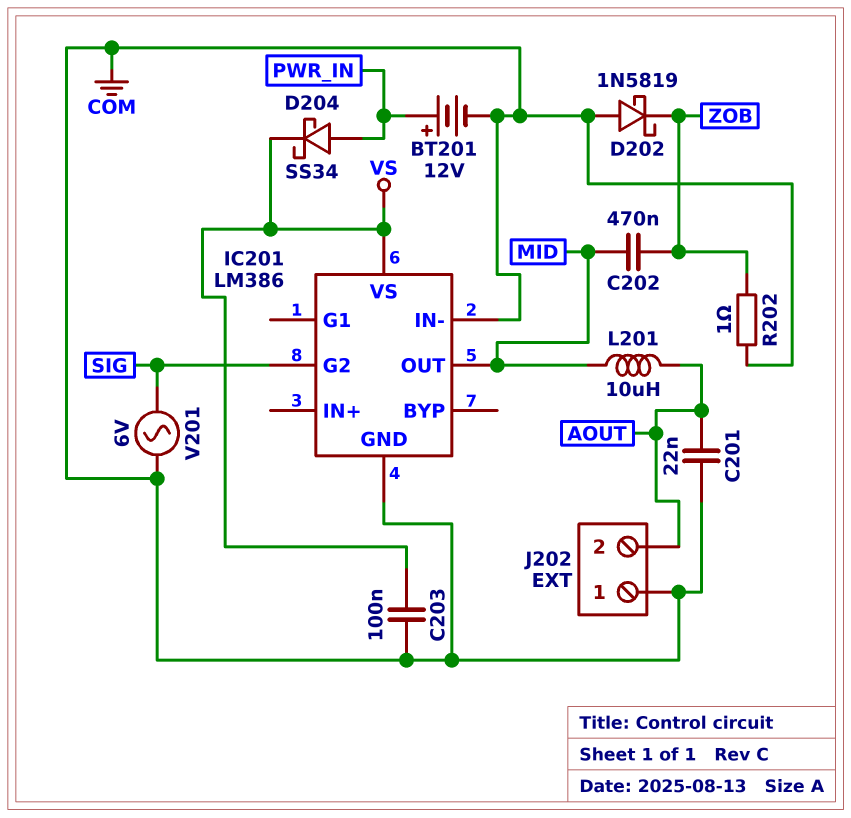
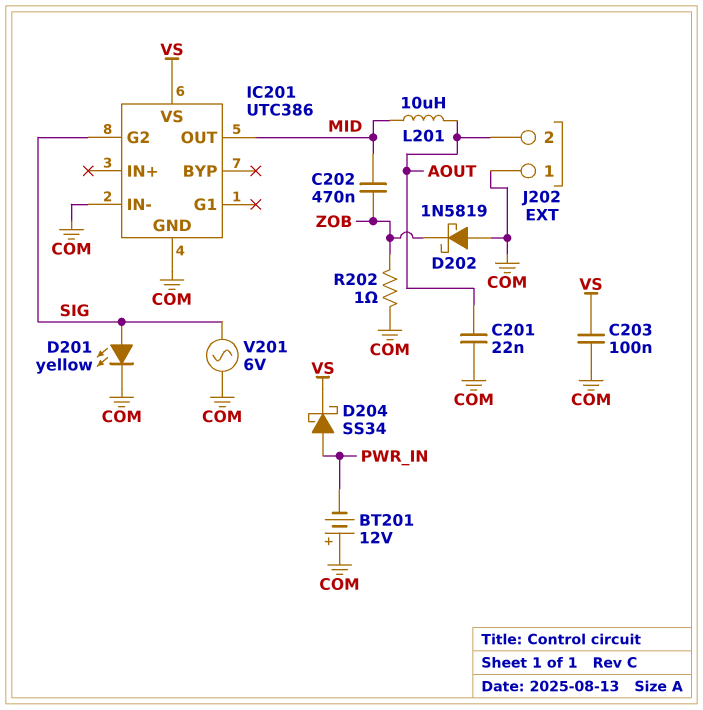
BT201: 12V (plus PWR_IN, minus COM) -> 12V (plus COM, minus PWR_IN)
D201: none -> LED yellow (A SIG, K COM)
IC201: LM386 -> UTC386

